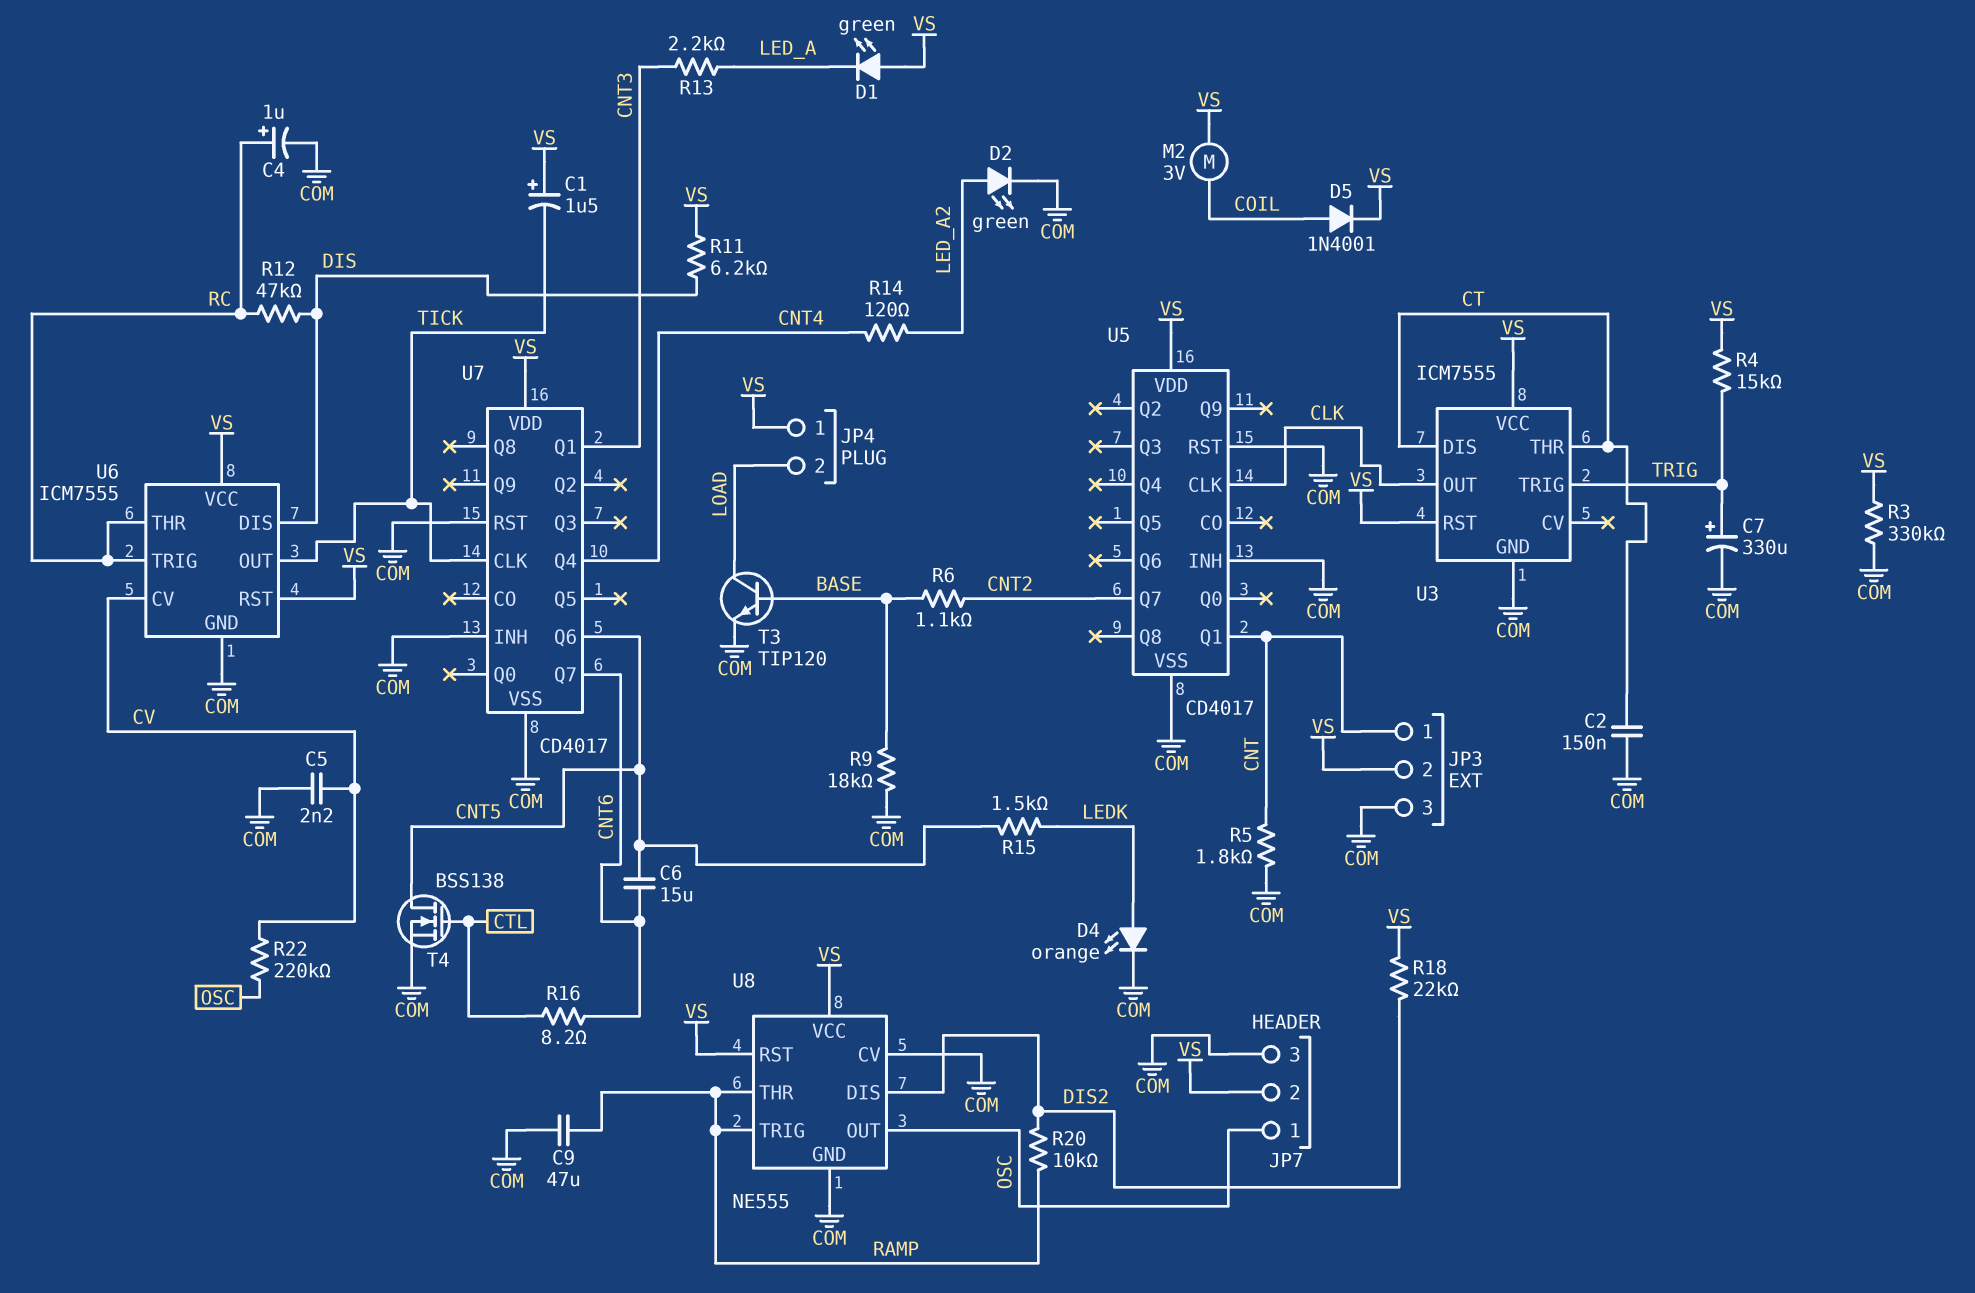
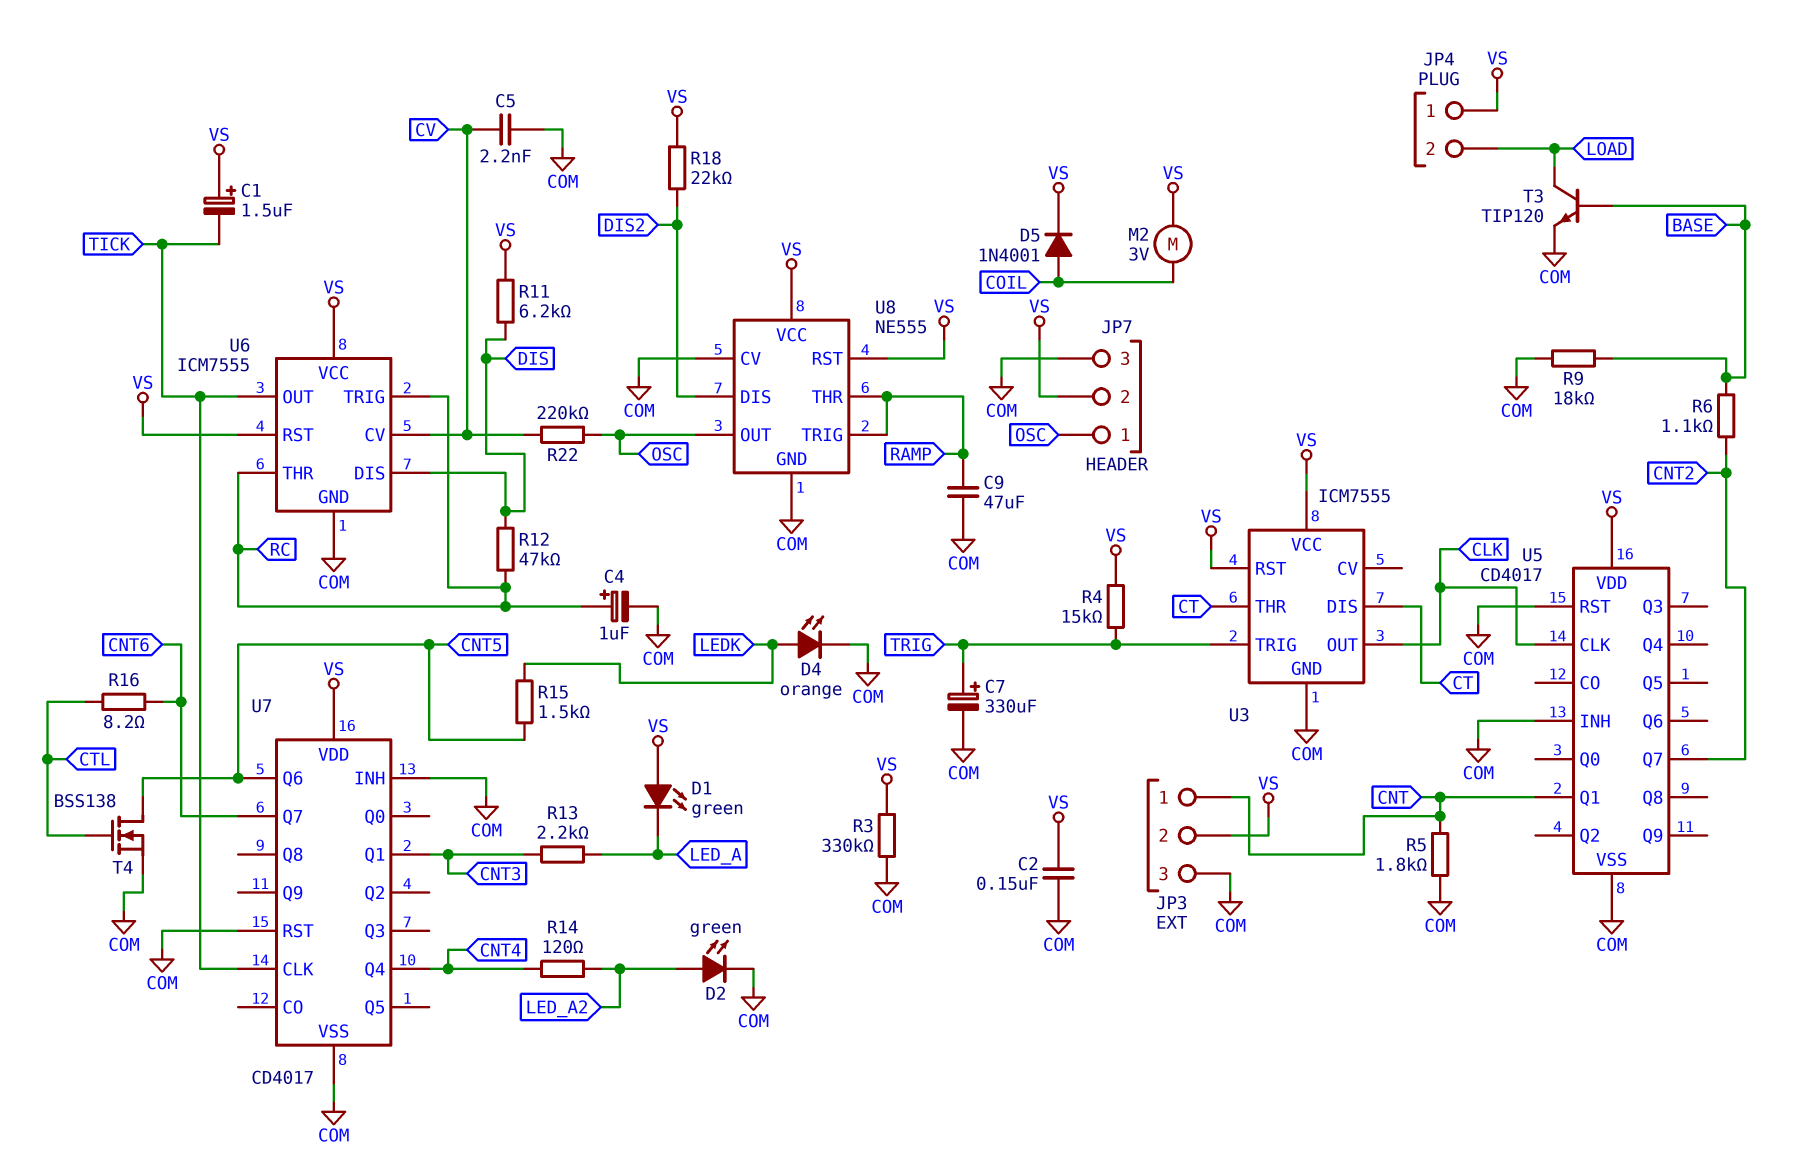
C2: 150nF (COM, CT) -> 150nF (COM, VS)
C6: 15uF (CNT5, CNT6) -> none
R20: 10k (DIS2, RAMP) -> none

